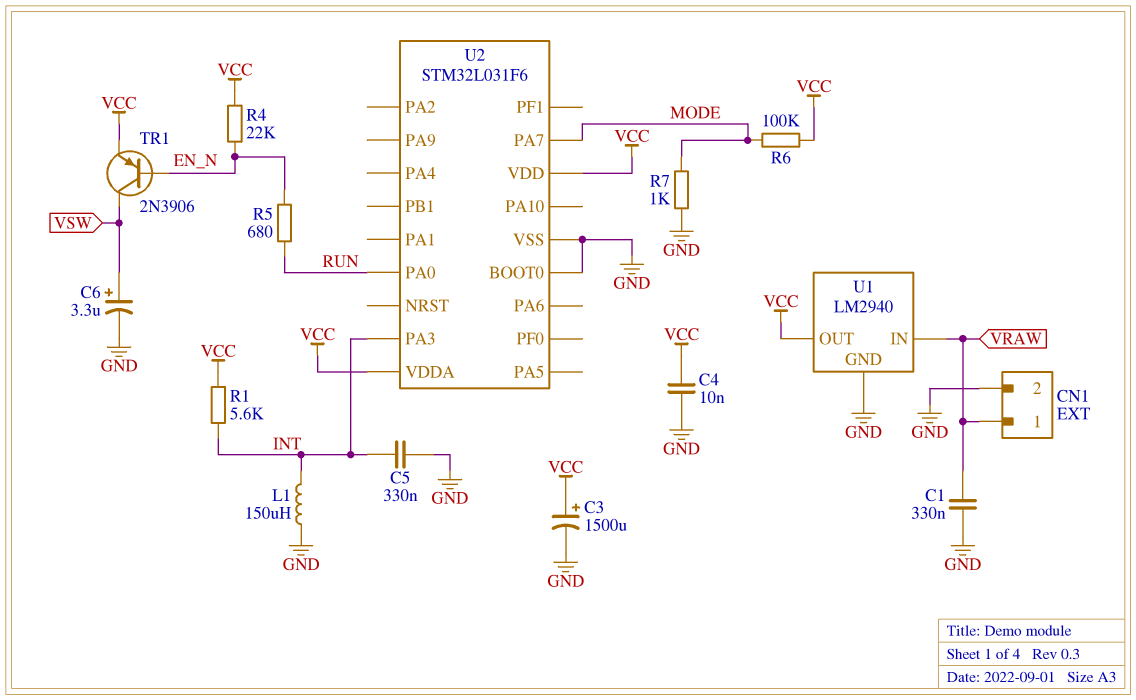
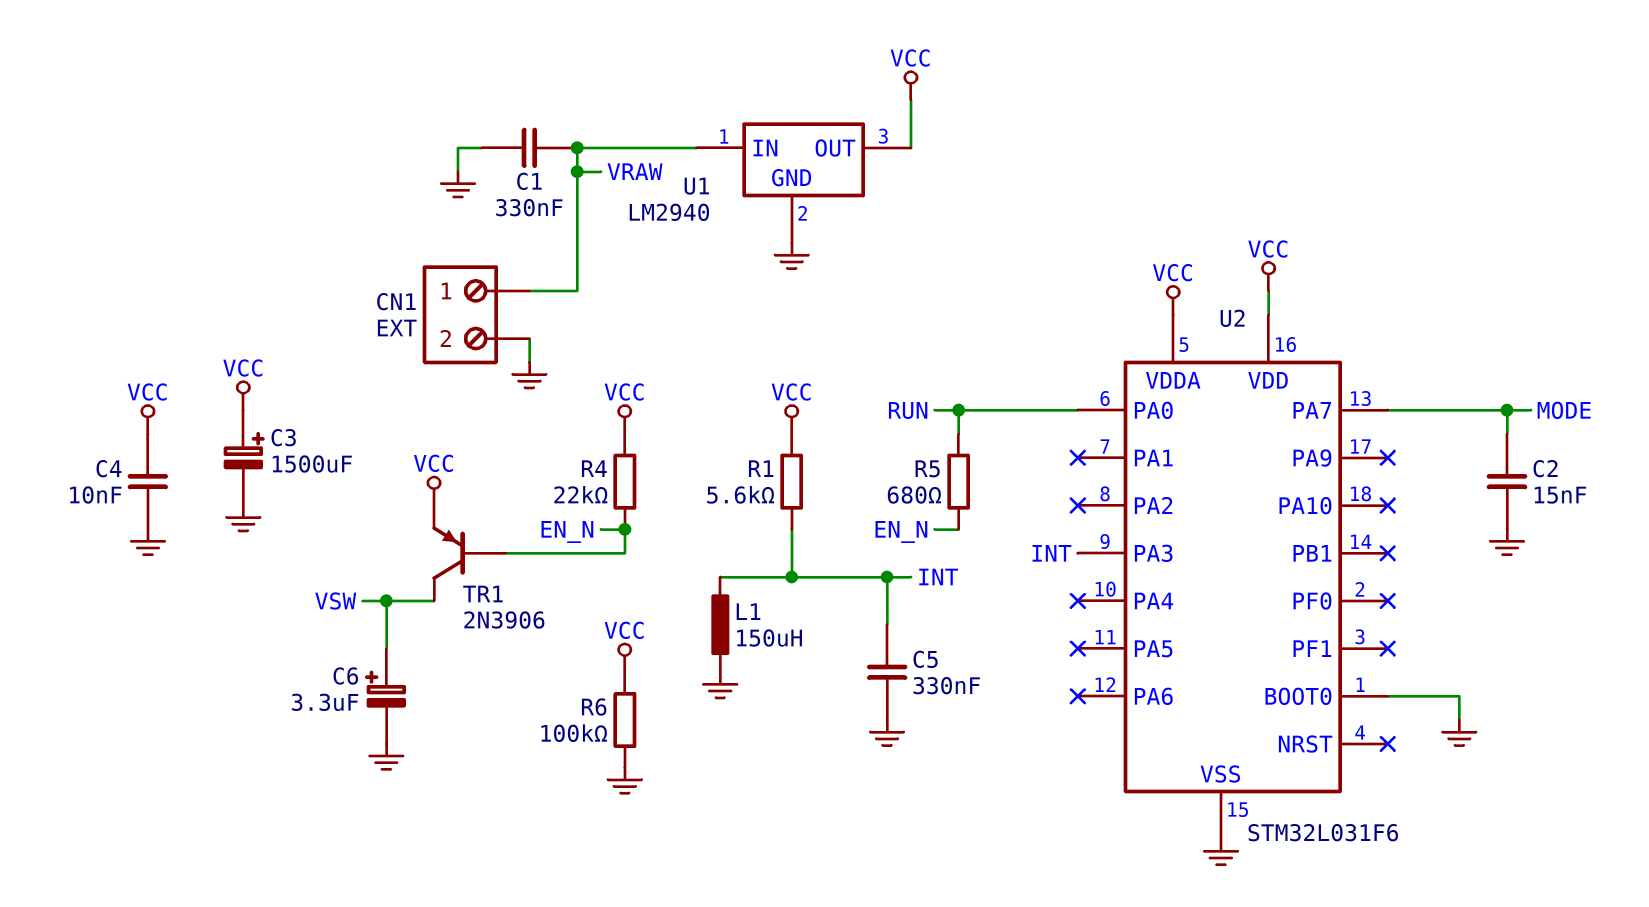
C2: none -> 15nF (GND, MODE)
R6: 100k (MODE, VCC) -> 100k (GND, VCC)
R7: 1k (GND, MODE) -> none

